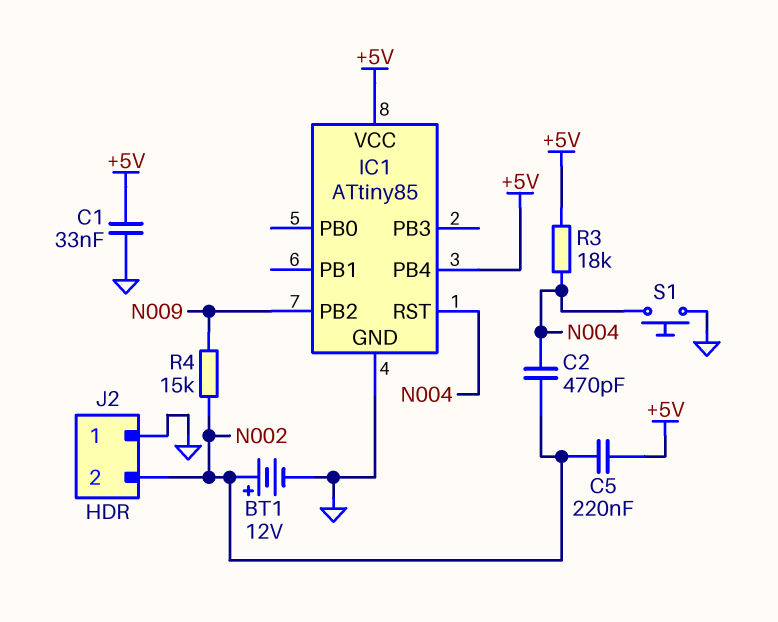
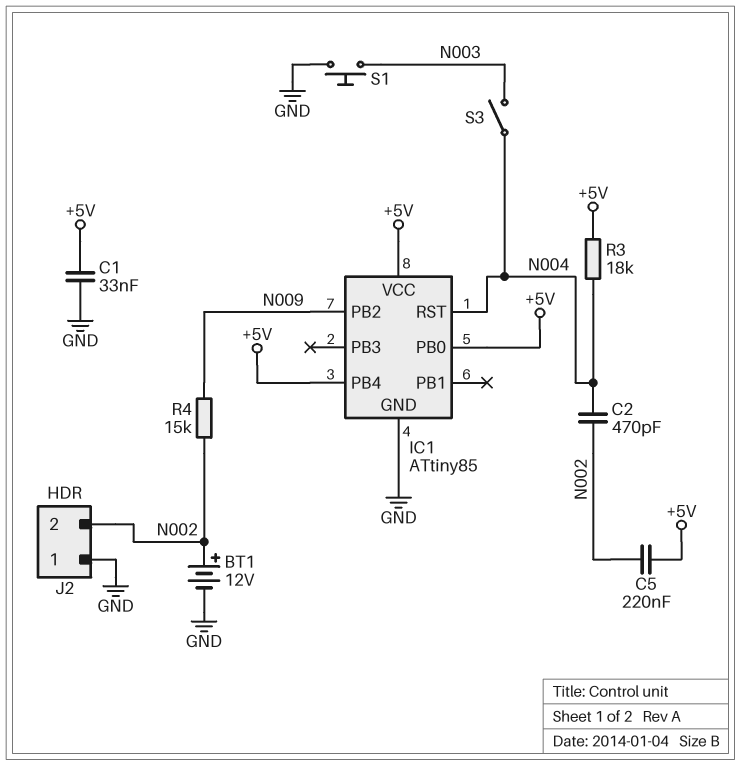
IC1 pin PB0: none -> +5V
S1: button (GND, N004) -> button (GND, N003)
S3: none -> switch (N003, N004)

